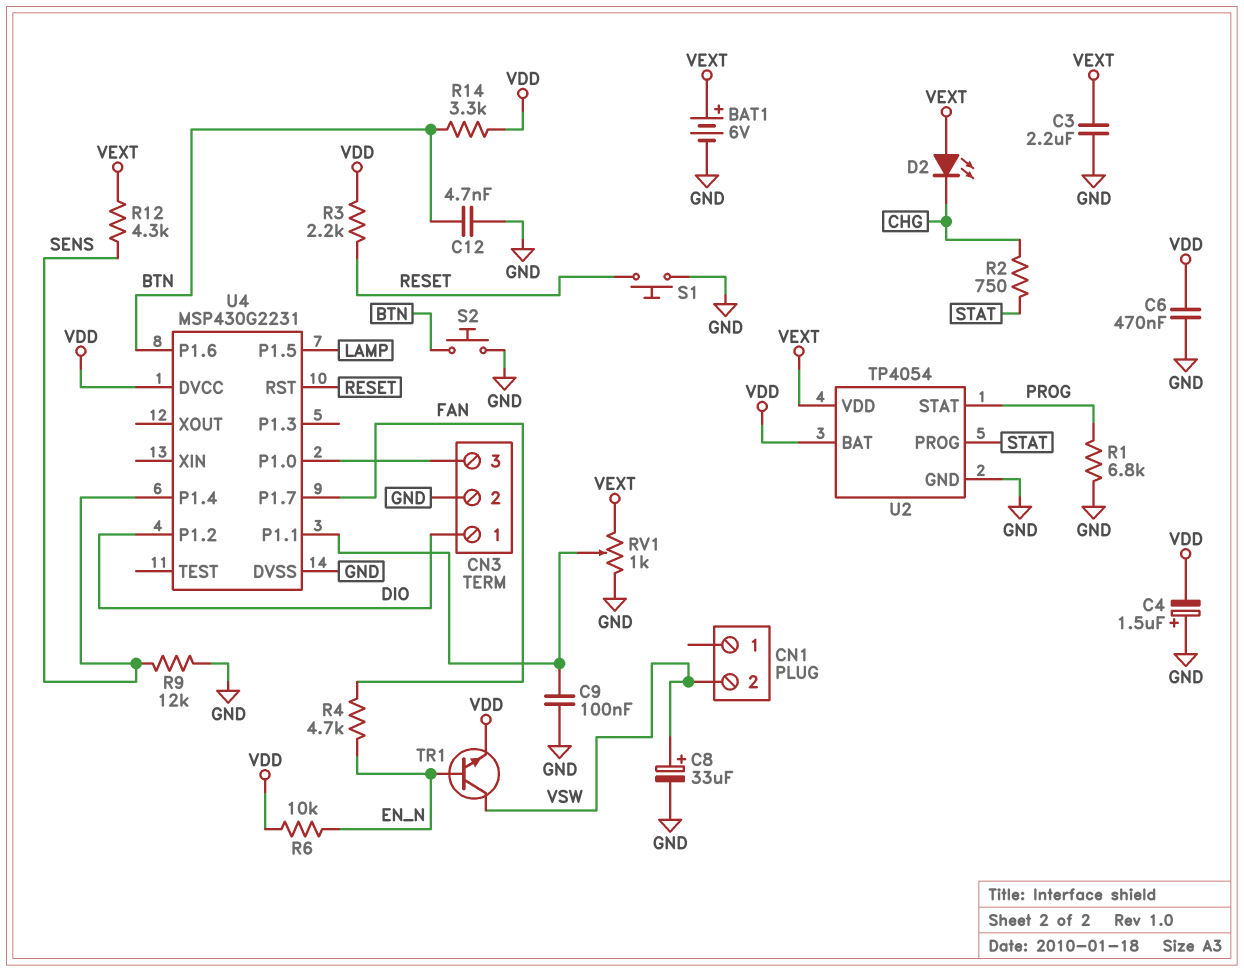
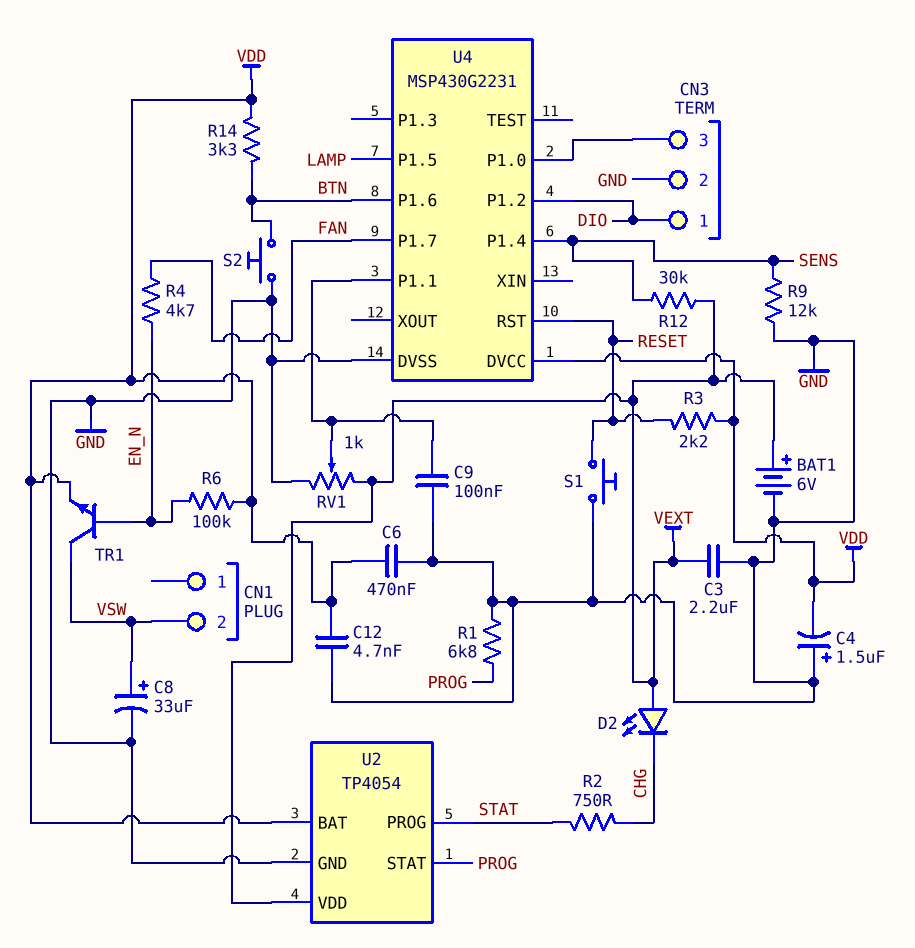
C12: 4.7nF (BTN, GND) -> 4.7nF (GND, VDD)
R6: 10k (EN_N, VDD) -> 100k (EN_N, VDD)
R12: 4.3k (SENS, VEXT) -> 30k (SENS, VEXT)

